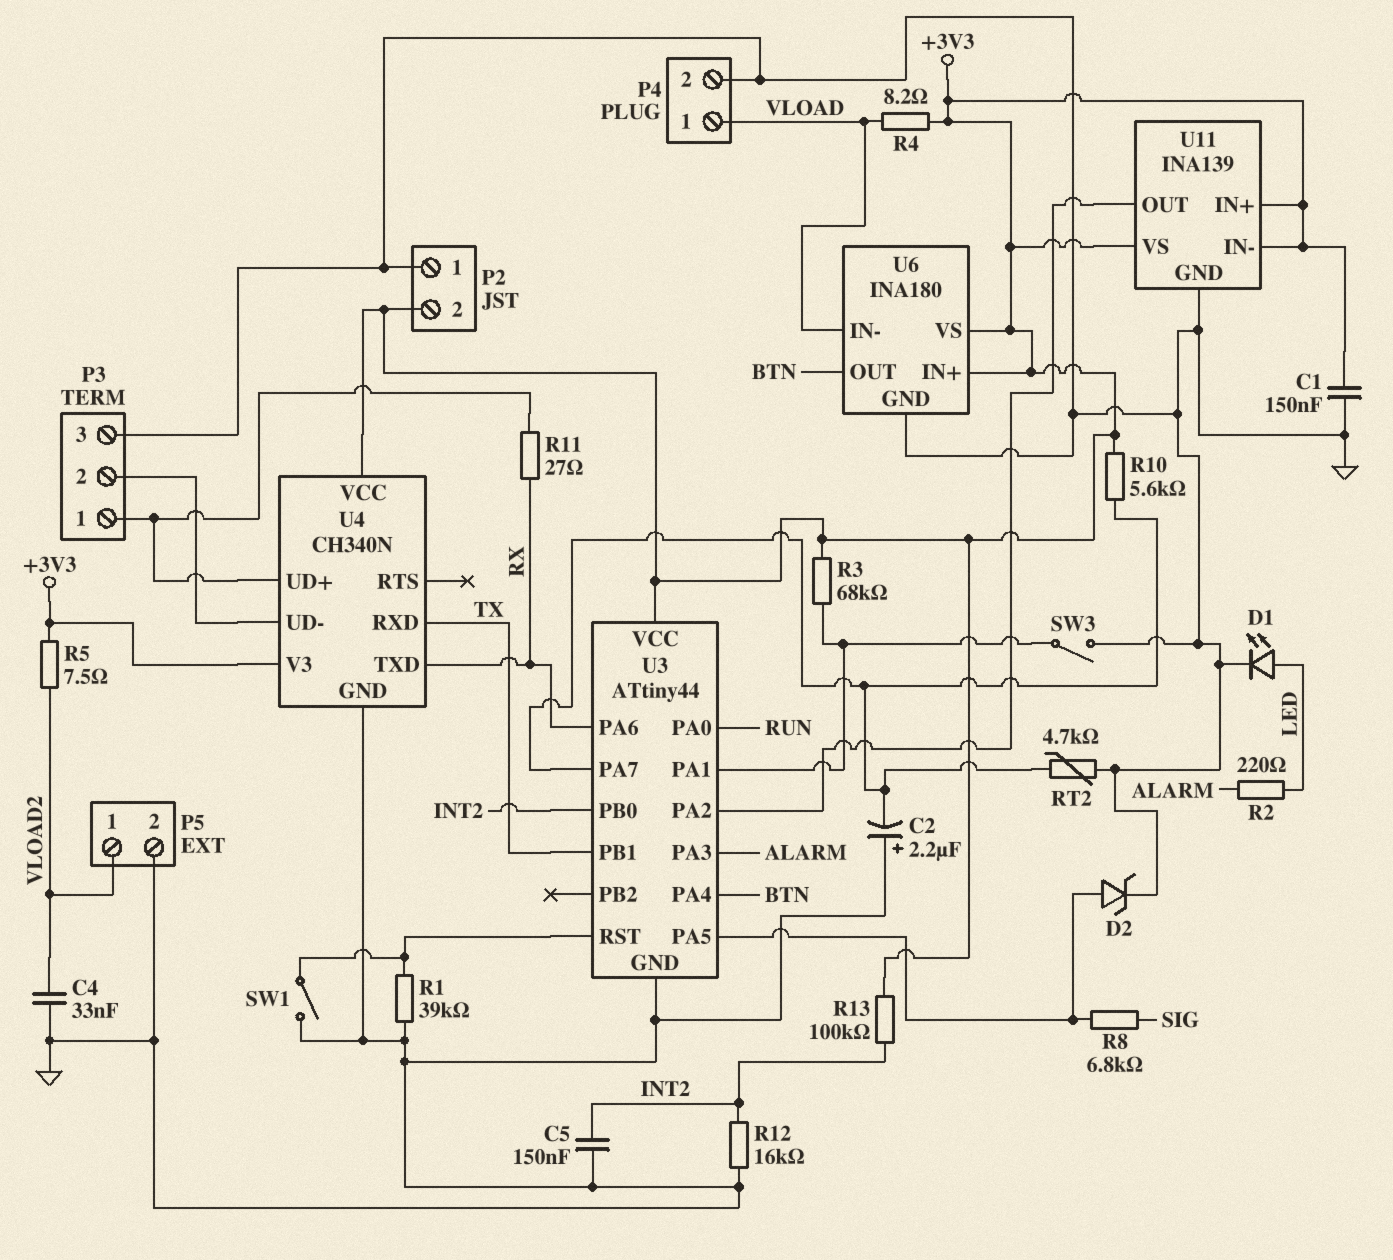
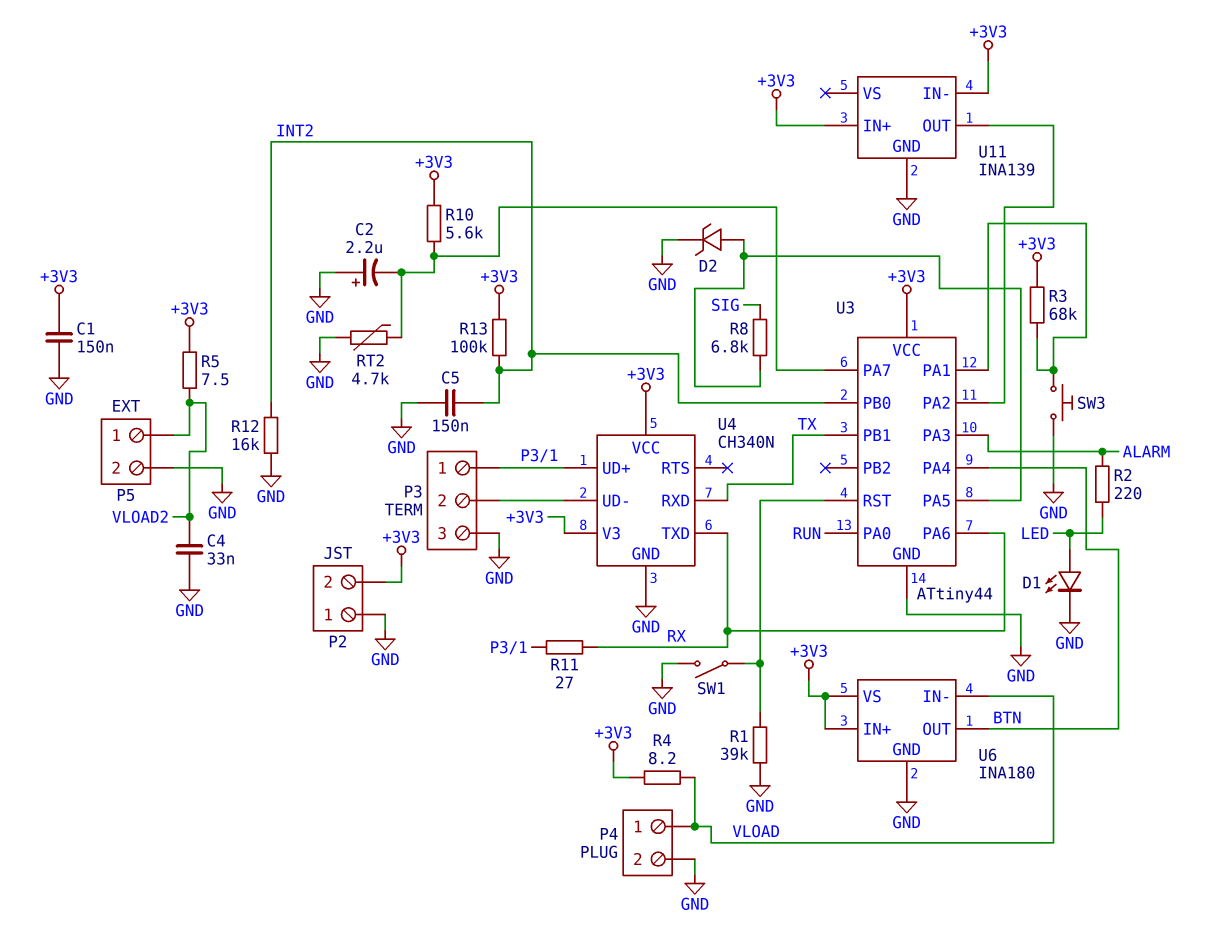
SW3: switch (GND, U3/PA1) -> button (GND, U3/PA1)
U11 pin VS: +3V3 -> none

